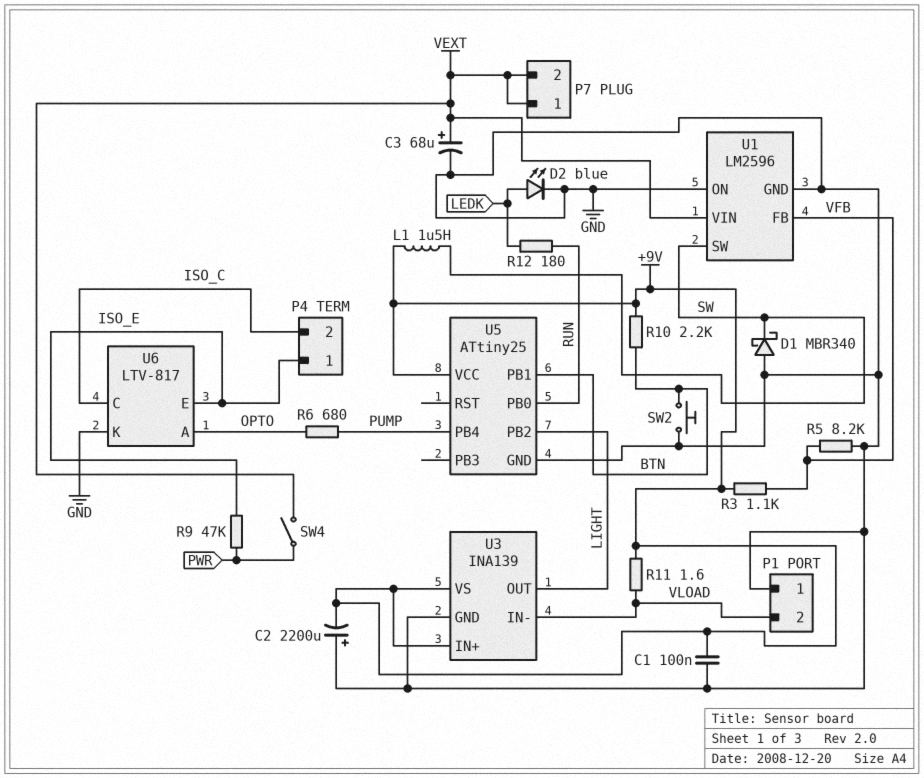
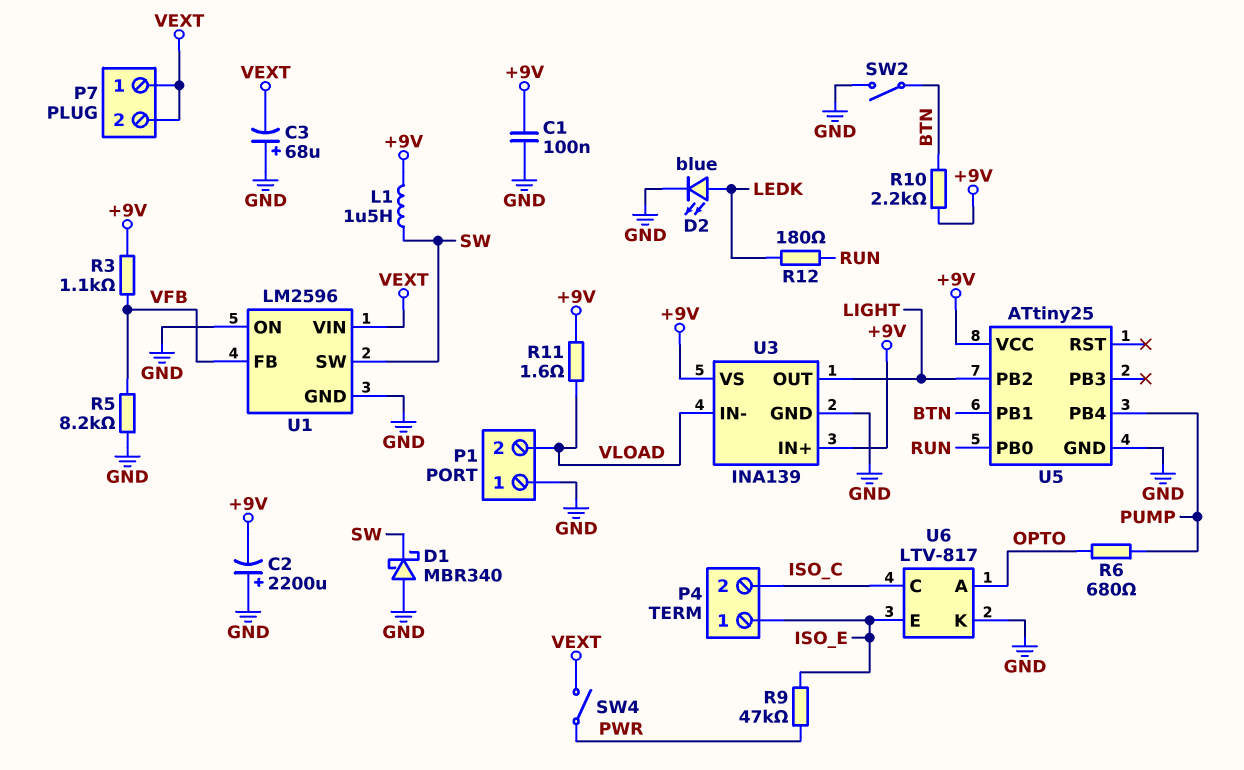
C3: 68uF (plus VEXT, minus GND) -> 68uF (plus GND, minus VEXT)
SW2: button (BTN, GND) -> switch (BTN, GND)

